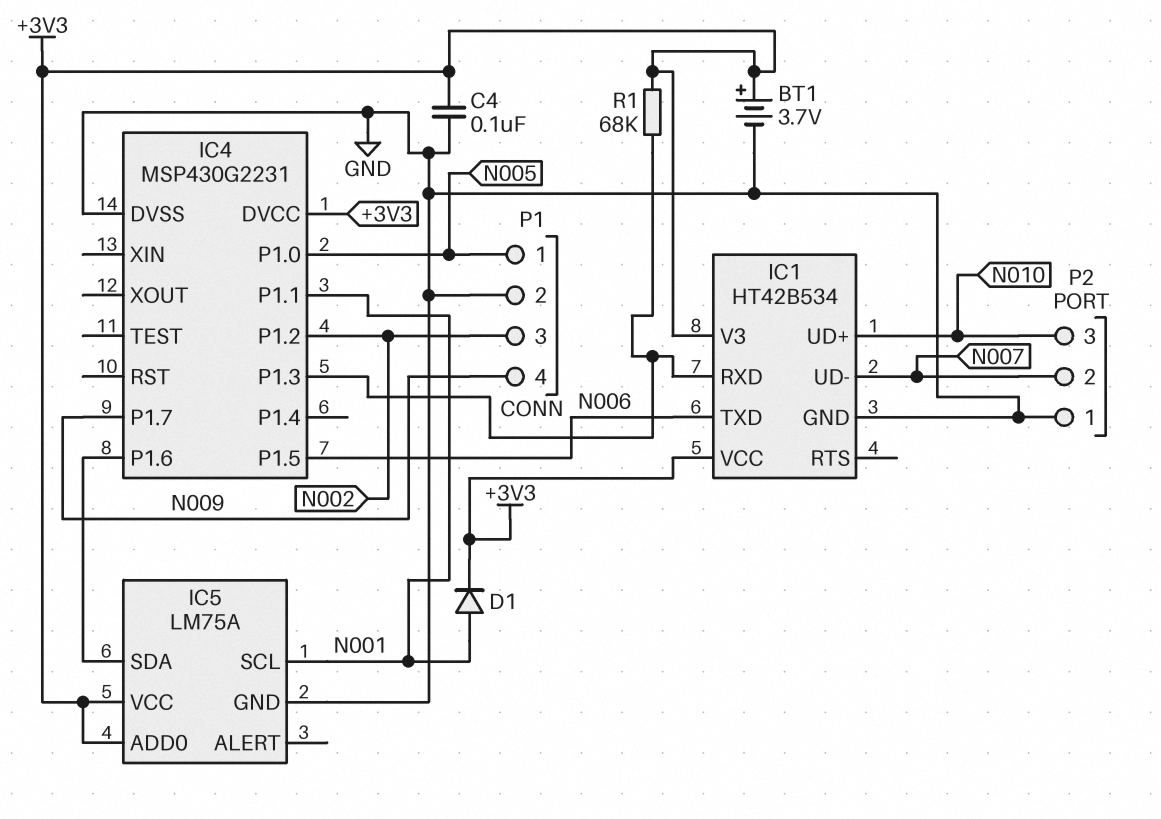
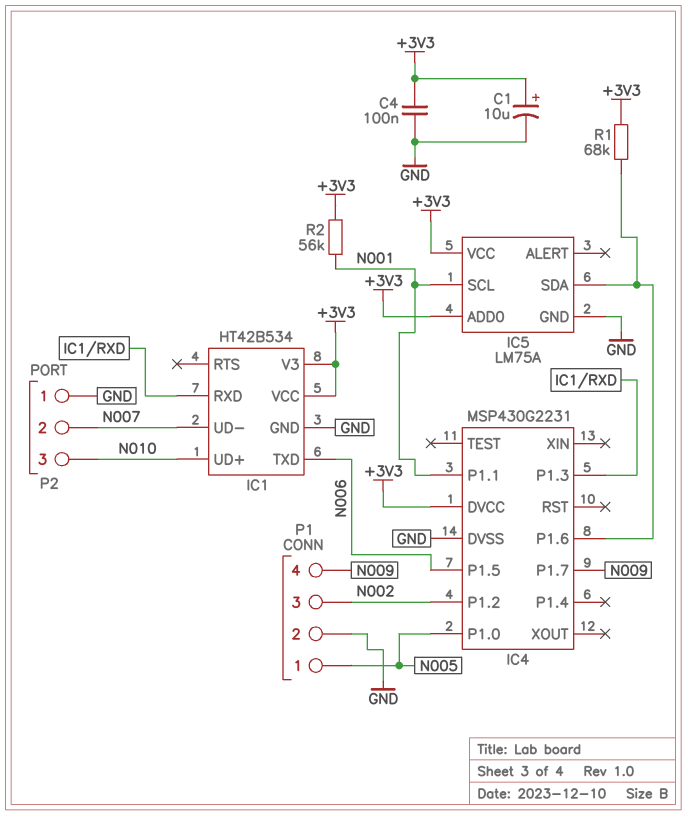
BT1: 3.7V (plus +3V3, minus GND) -> none
C1: none -> 10uF (plus +3V3, minus GND)
D1: diode (A N001, K +3V3) -> none
R1: 68k (+3V3, IC1/RXD) -> 68k (+3V3, IC4/P1.6)
R2: none -> 56k (+3V3, N001)

